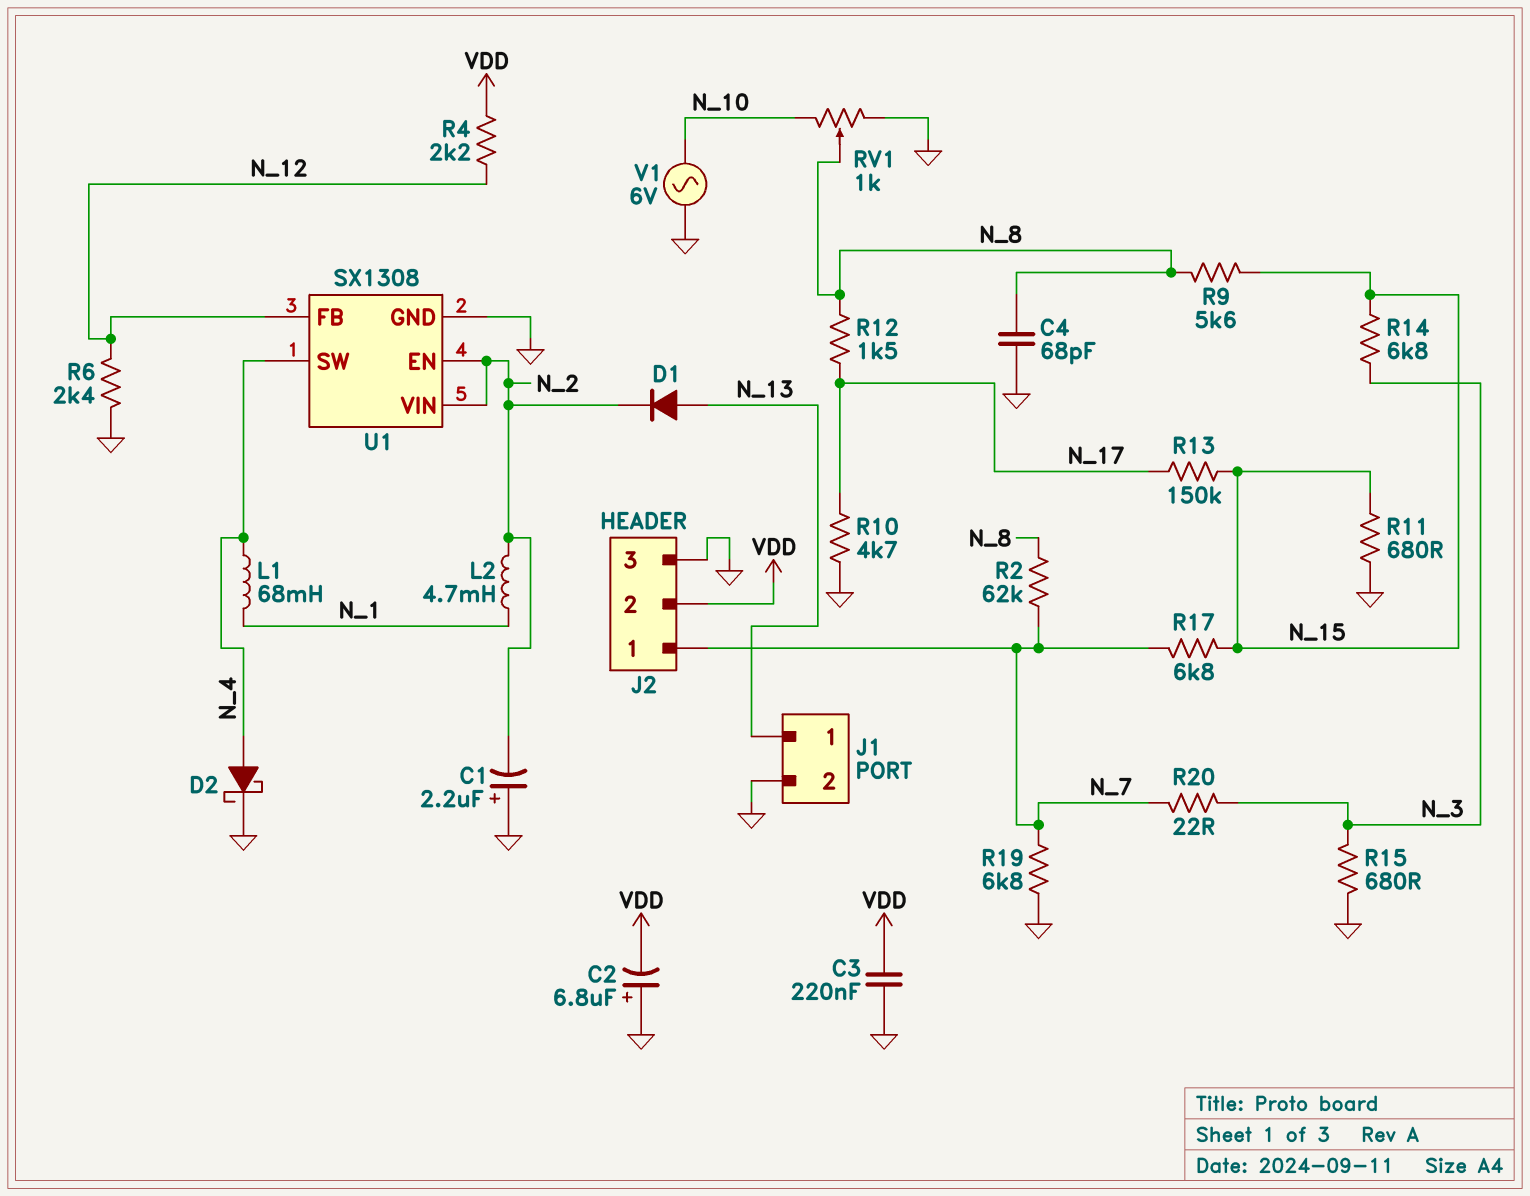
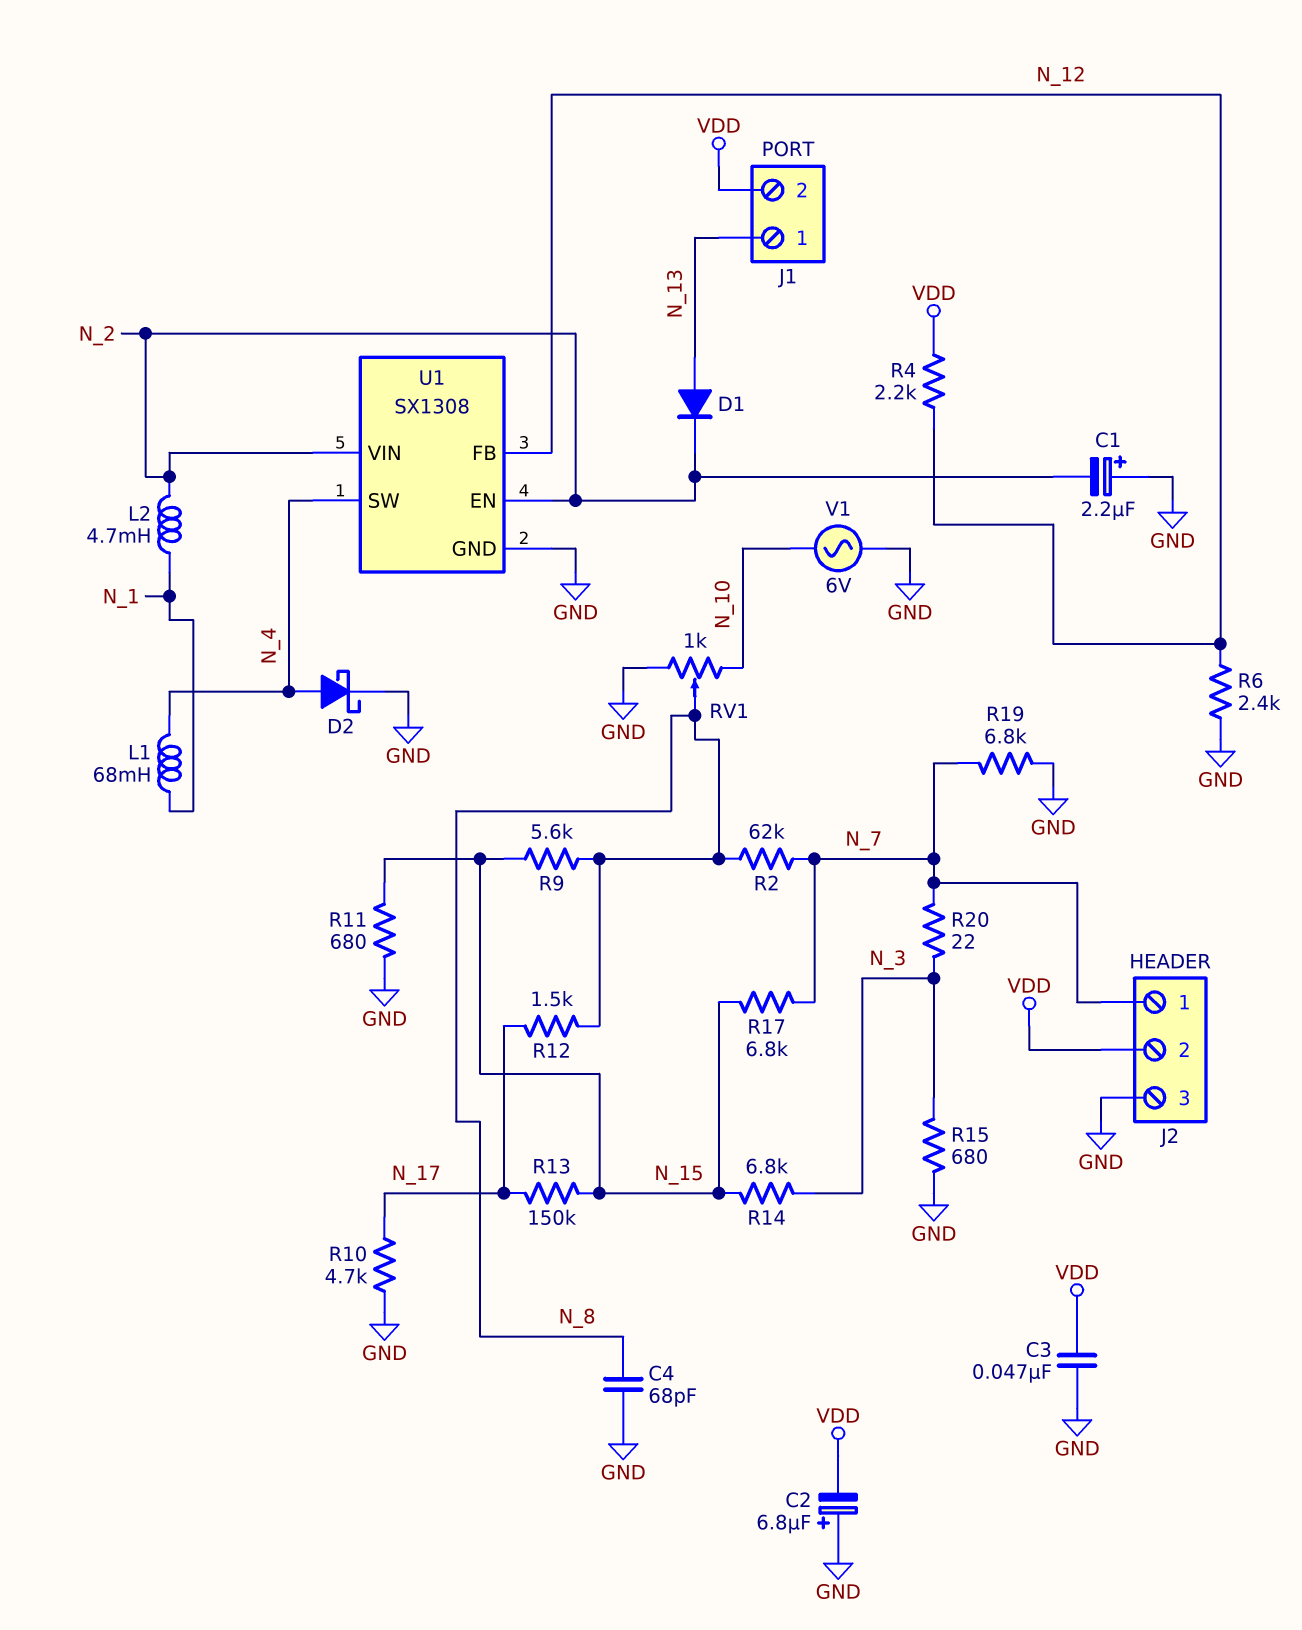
C3: 220nF (GND, VDD) -> 47nF (GND, VDD)
J1 pin 2: GND -> VDD

